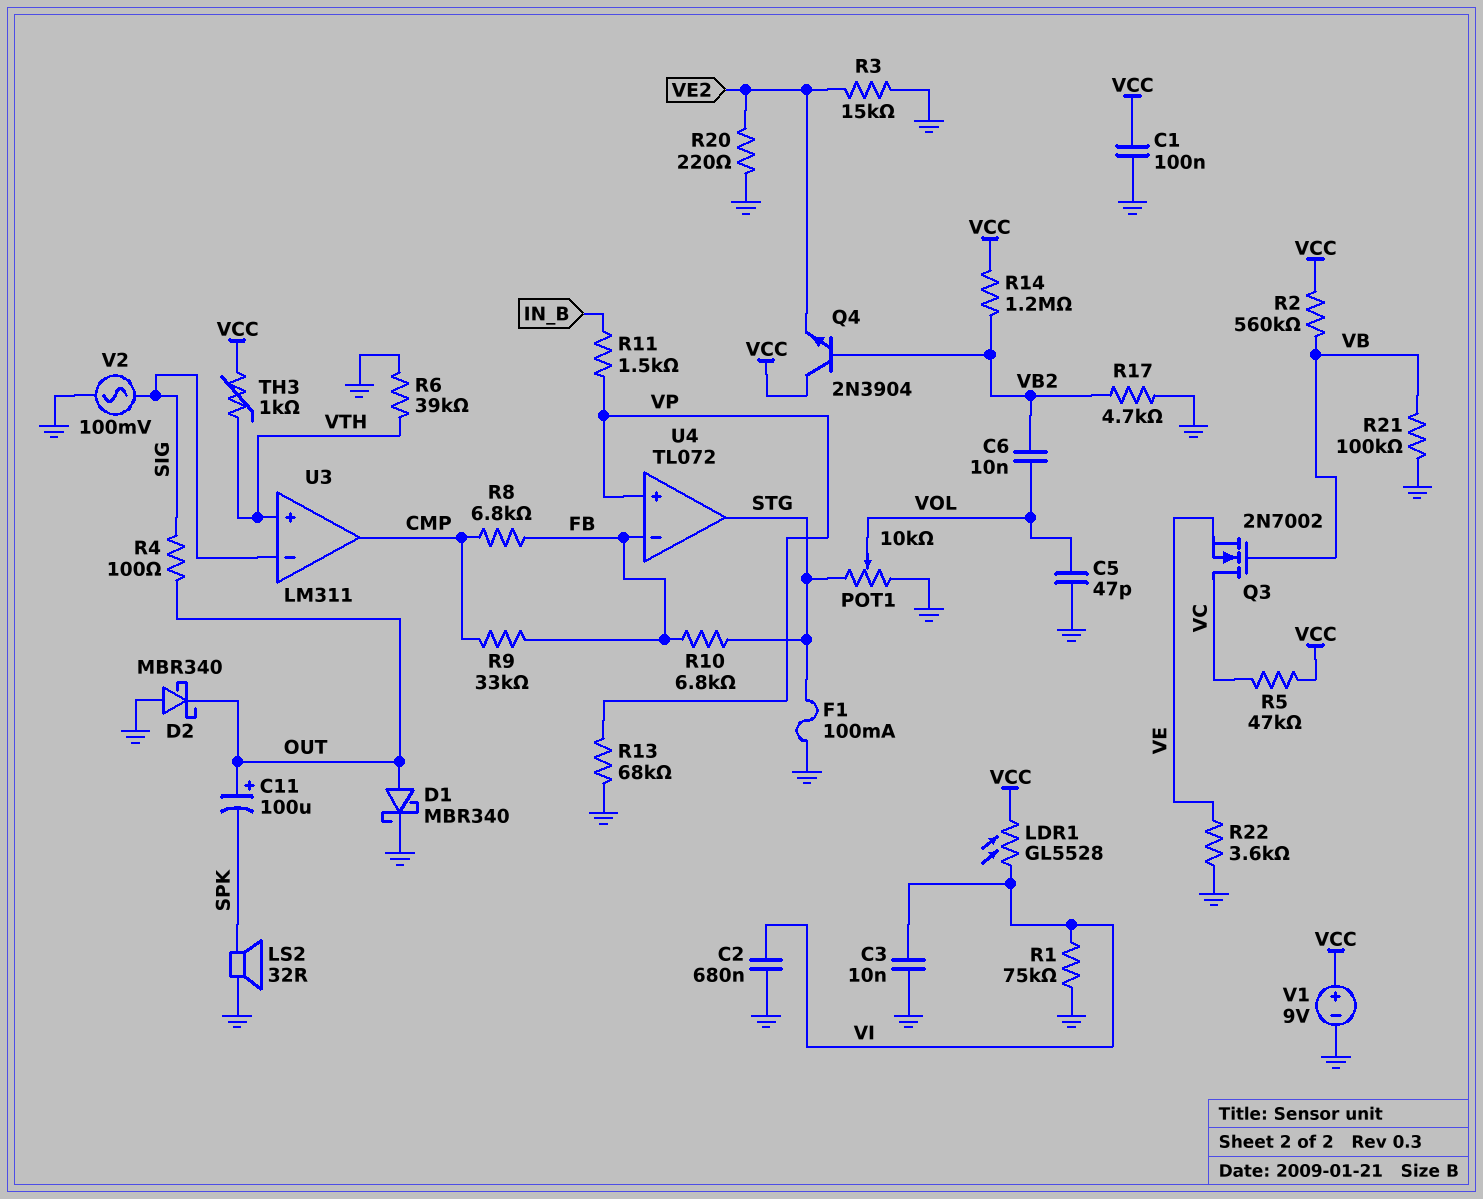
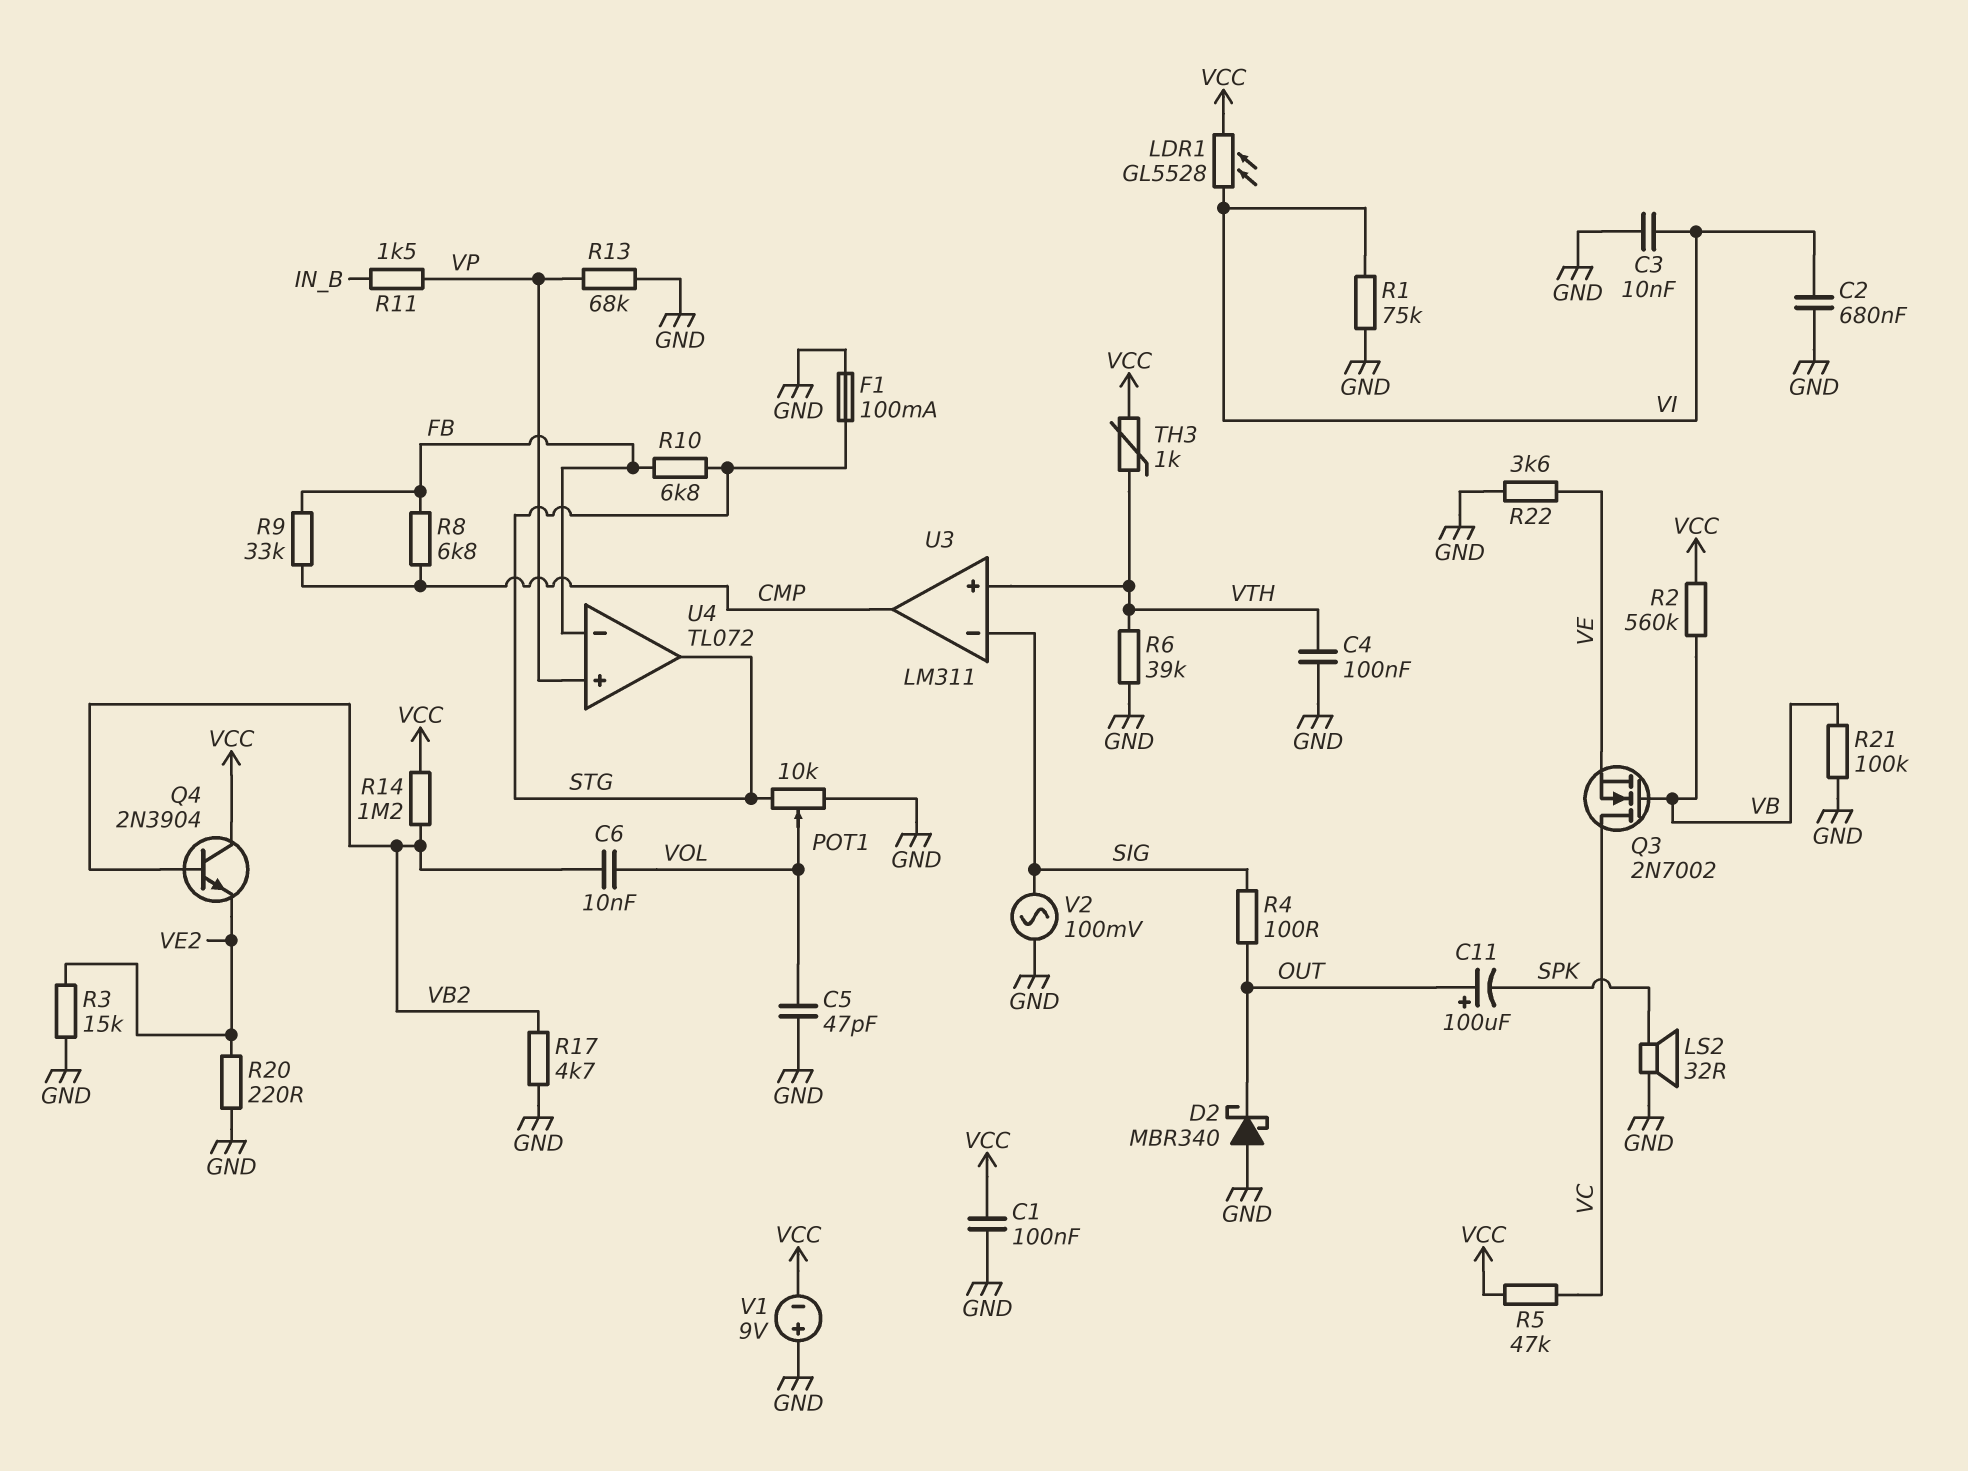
C4: none -> 100nF (GND, VTH)
D1: schottky MBR340 (A OUT, K GND) -> none
V1: 9V (plus VCC, minus GND) -> 9V (plus GND, minus VCC)

